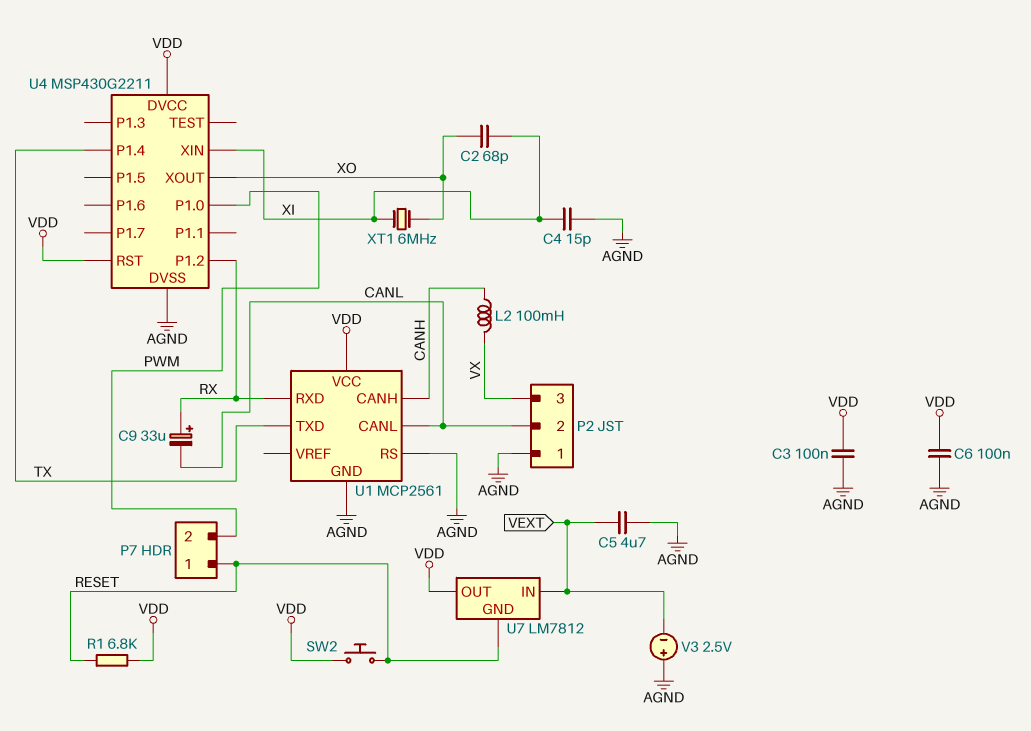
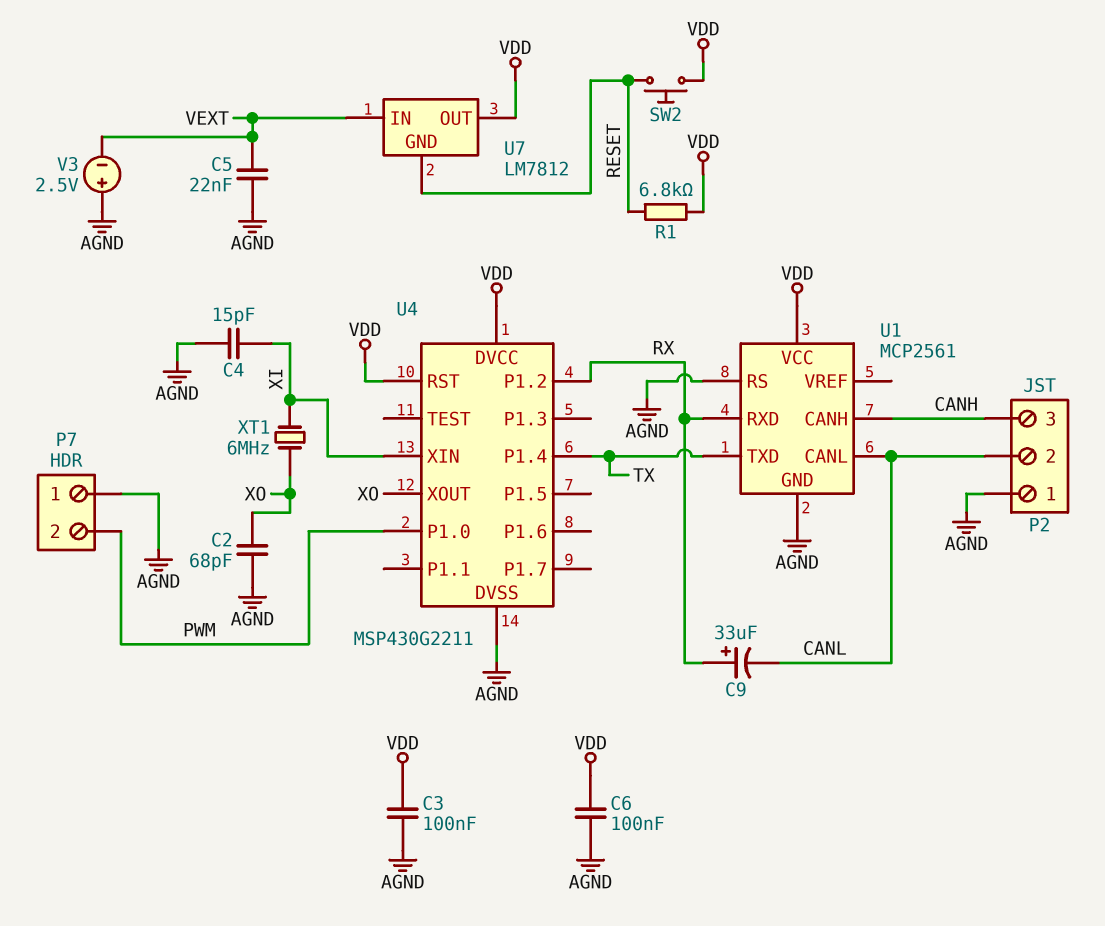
C2: 68pF (XI, XO) -> 68pF (AGND, XO)
C5: 4.7uF (AGND, VEXT) -> 22nF (AGND, VEXT)
L2: 100mH (CANH, VX) -> none
P2 pin 3: VX -> CANH
P7 pin 1: RESET -> AGND

